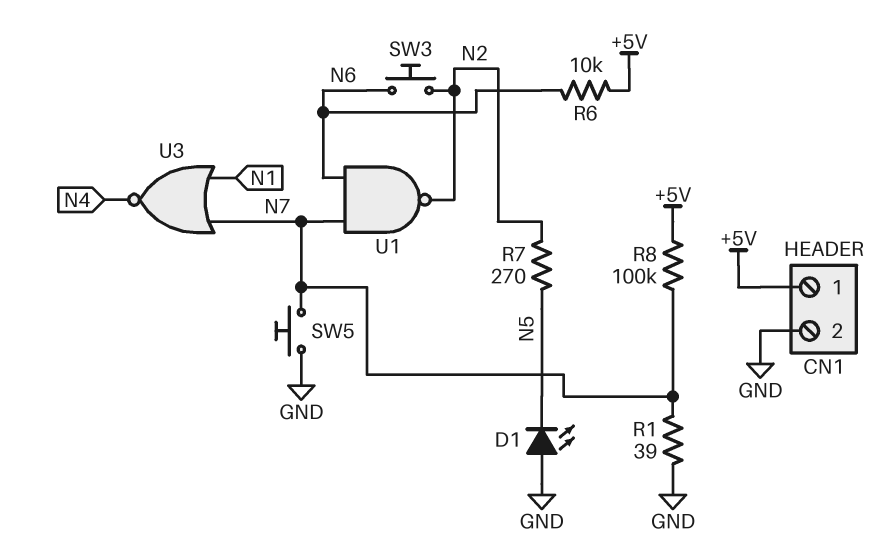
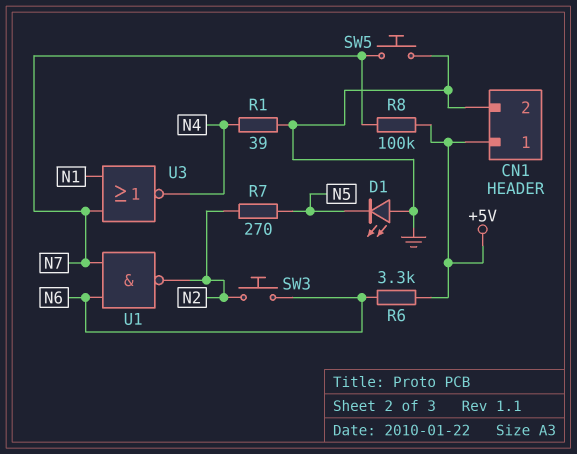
R1: 39 (GND, N7) -> 39 (GND, N4)
R6: 10k (+5V, N6) -> 3.3k (+5V, N6)

